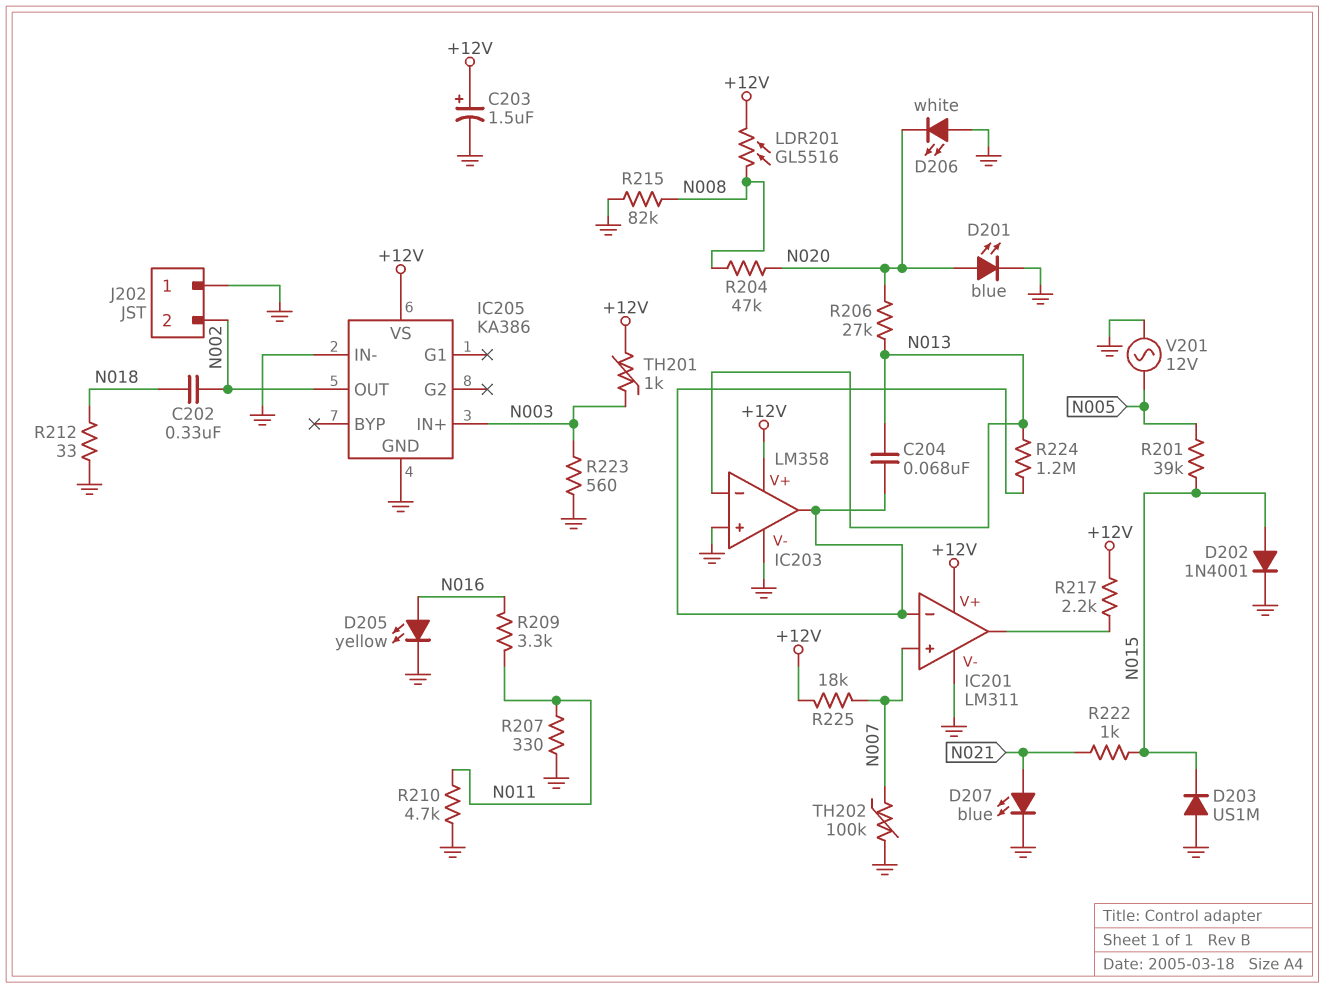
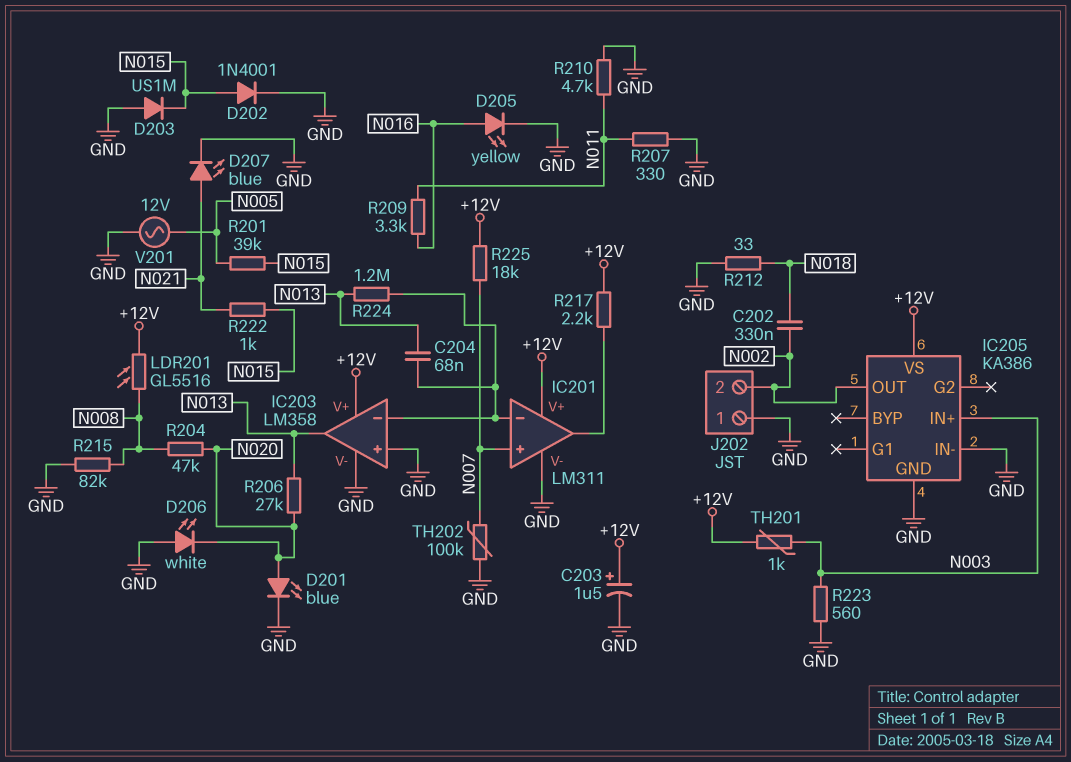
IC203 pin in-: N013 -> IC201/in-
IC203 pin out: IC201/in- -> N013

